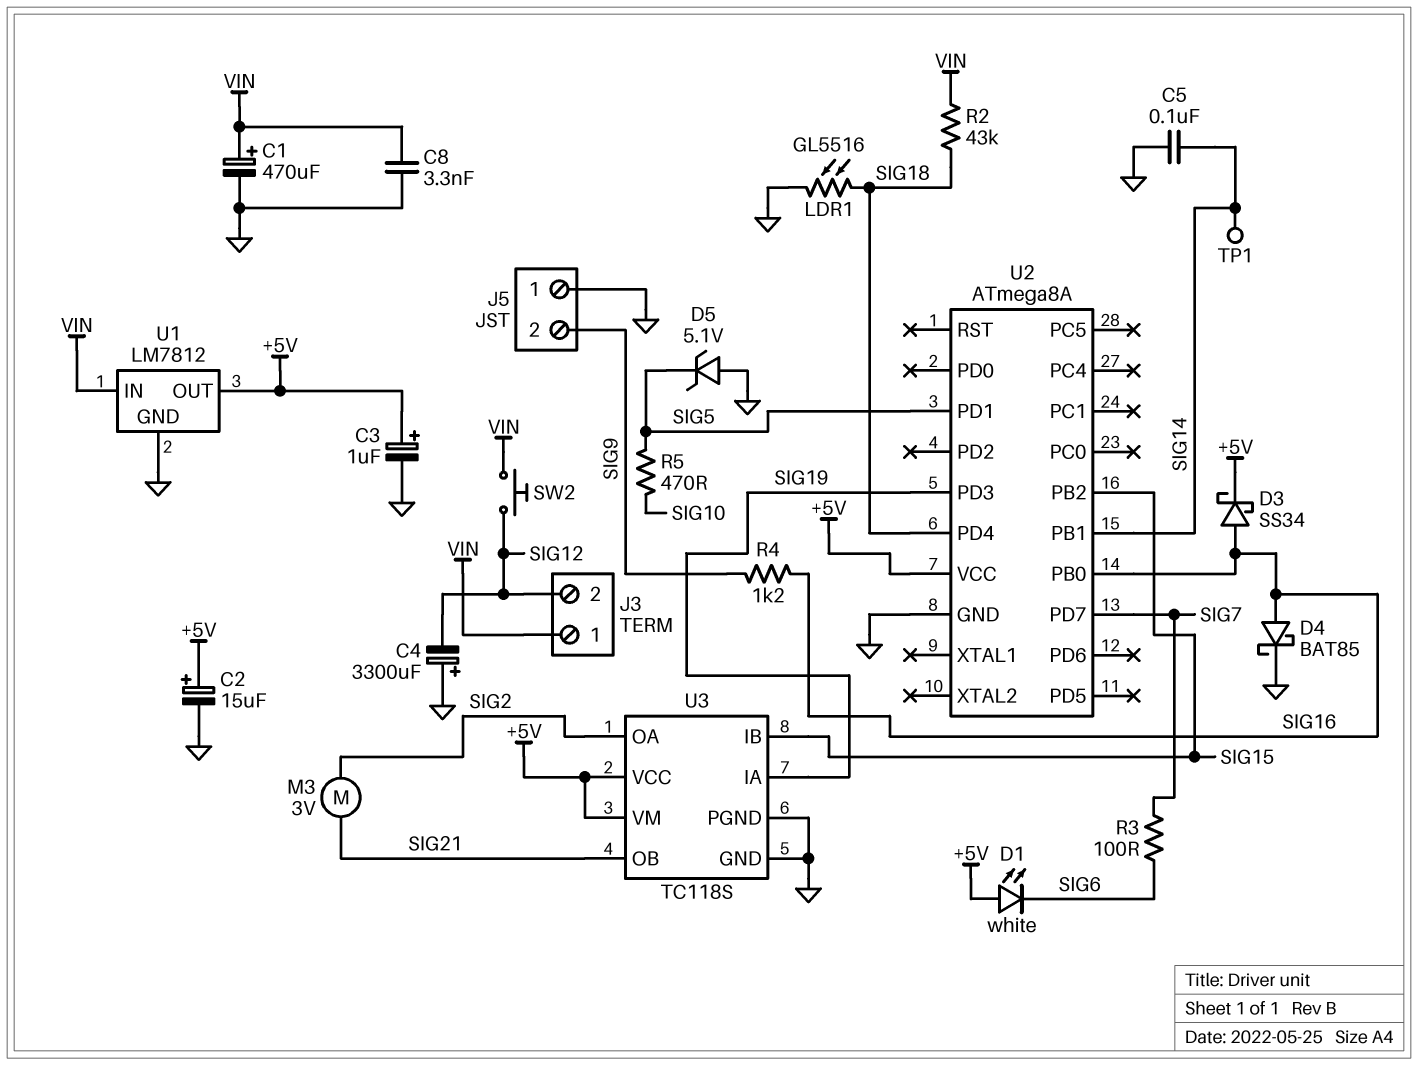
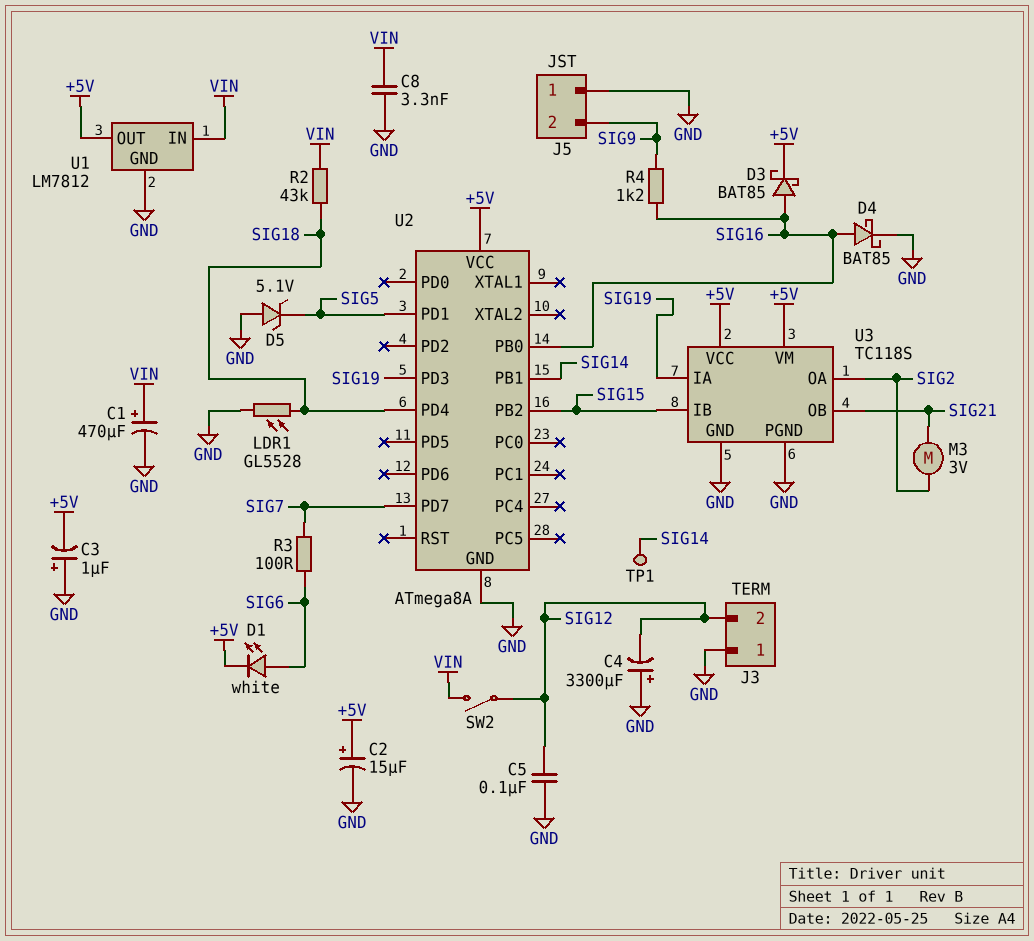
C3: 1uF (plus +5V, minus GND) -> 1uF (plus GND, minus +5V)
C5: 100nF (GND, SIG14) -> 100nF (GND, SIG12)
D1: LED white (A +5V, K SIG6) -> LED white (A SIG6, K +5V)
D3: schottky SS34 (A SIG16, K +5V) -> schottky BAT85 (A SIG16, K +5V)
J3 pin 1: VIN -> GND
LDR1: GL5516 (GND, SIG18) -> GL5528 (GND, SIG18)
R5: 470 (SIG5, SIG10) -> none
SW2: button (SIG12, VIN) -> switch (SIG12, VIN)

